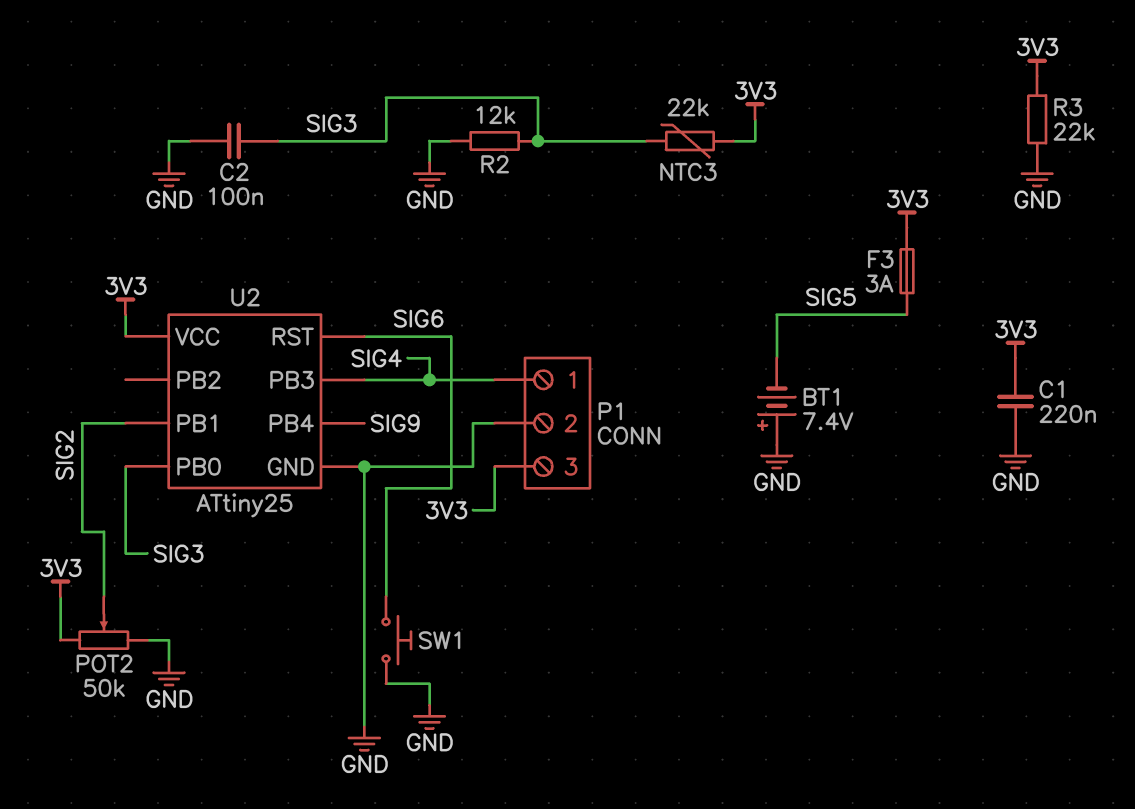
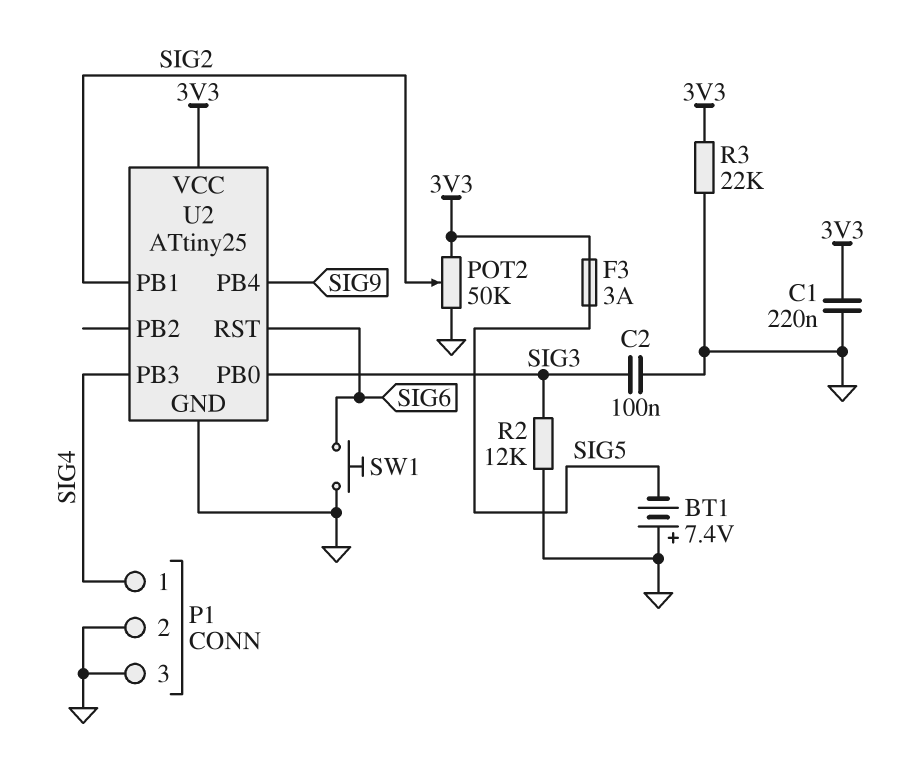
NTC3: 22k (3V3, SIG3) -> none
P1 pin 3: 3V3 -> GND

